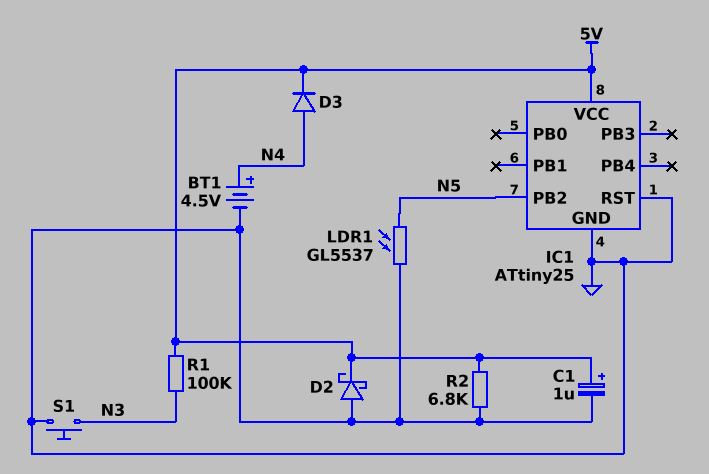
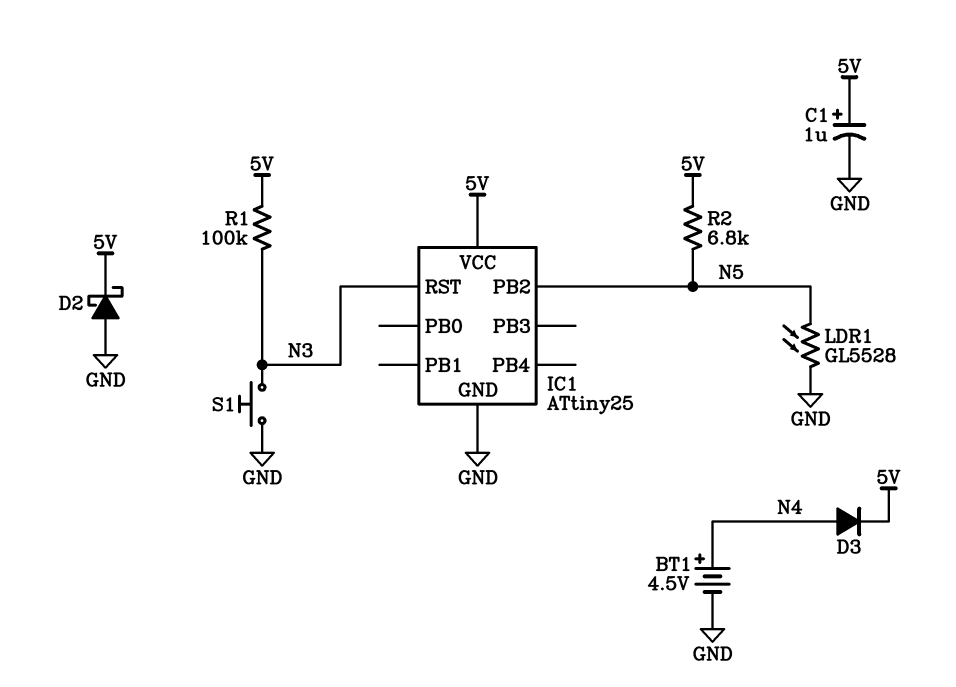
IC1 pin RST: GND -> N3
LDR1: GL5537 (GND, N5) -> GL5528 (GND, N5)
R2: 6.8k (5V, GND) -> 6.8k (5V, N5)

